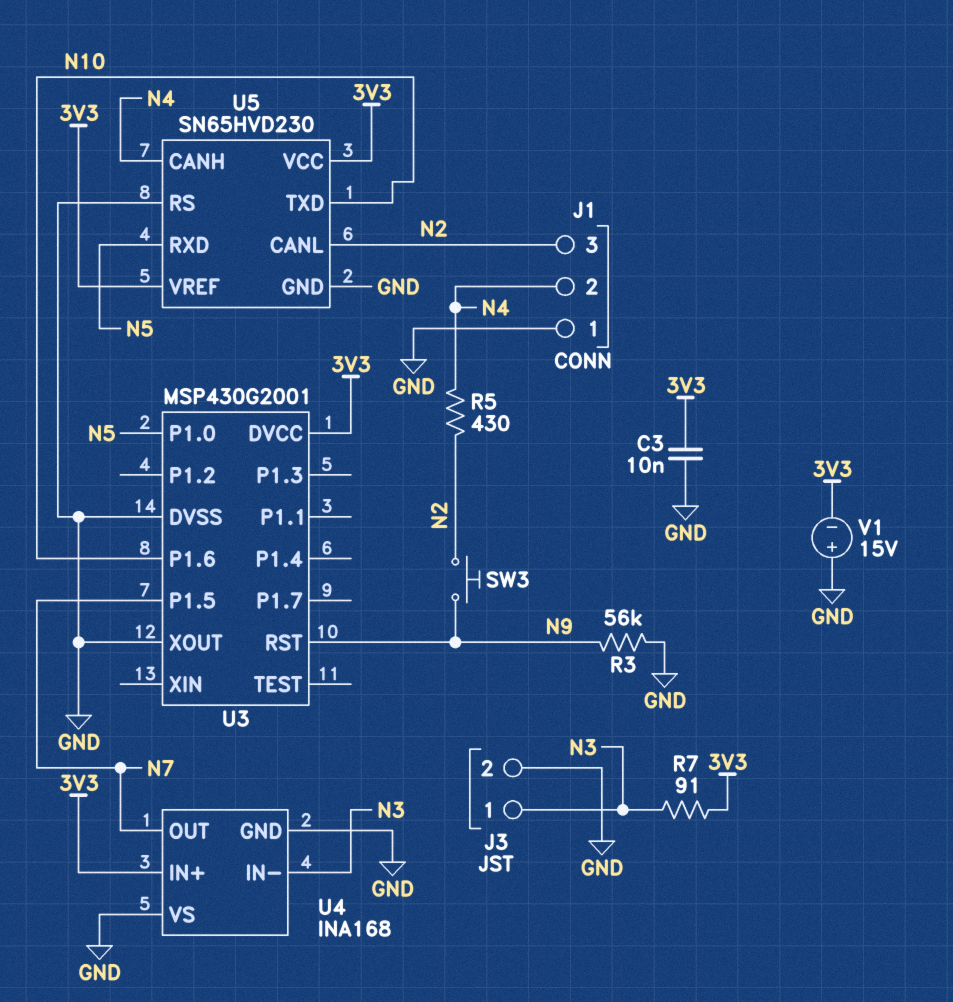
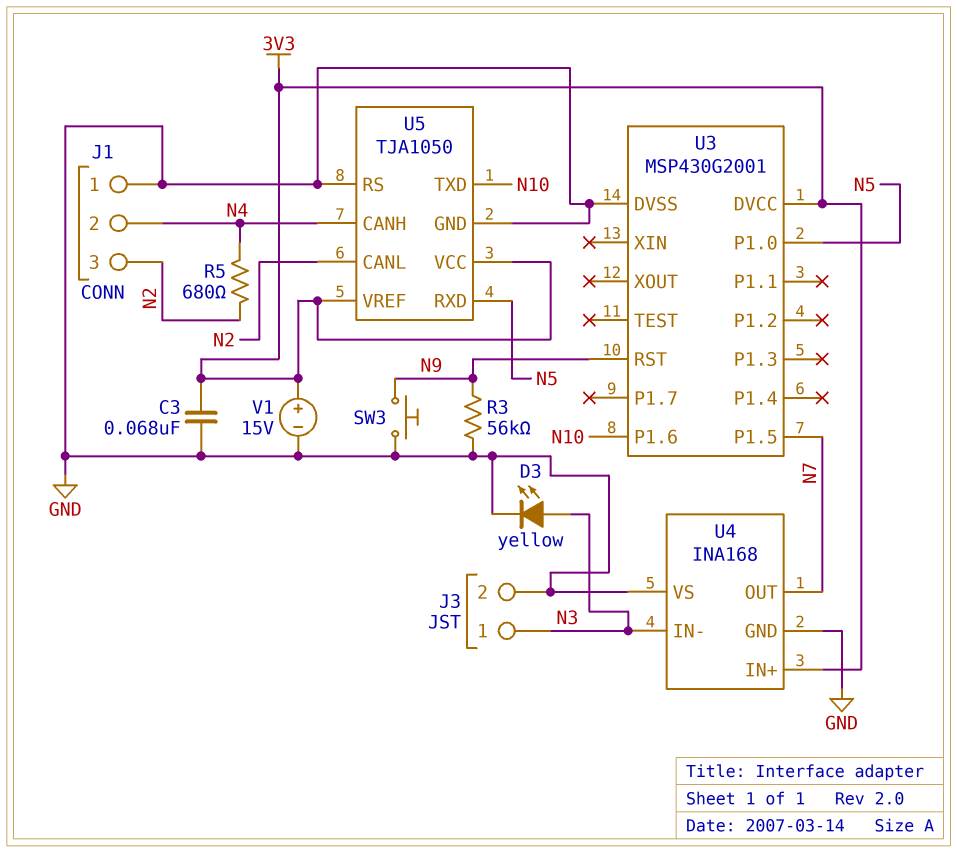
C3: 10nF (3V3, GND) -> 68nF (3V3, GND)
D3: none -> LED yellow (A N3, K GND)
R5: 430 (N2, N4) -> 680 (N2, N4)
R7: 91 (3V3, N3) -> none
SW3: button (N2, N9) -> button (GND, N9)
U3 pin XOUT: GND -> none
U5: SN65HVD230 -> TJA1050
V1: 15V (plus GND, minus 3V3) -> 15V (plus 3V3, minus GND)

